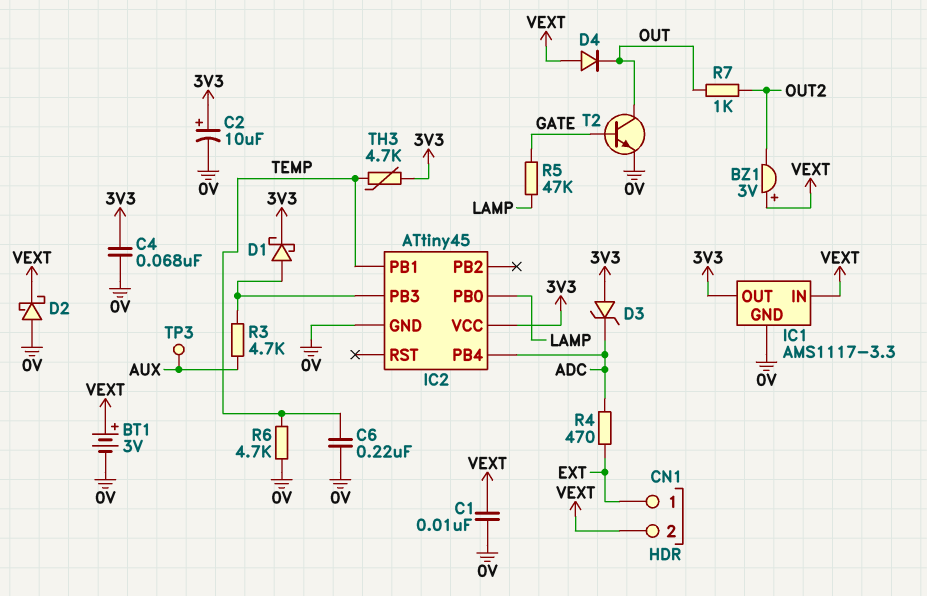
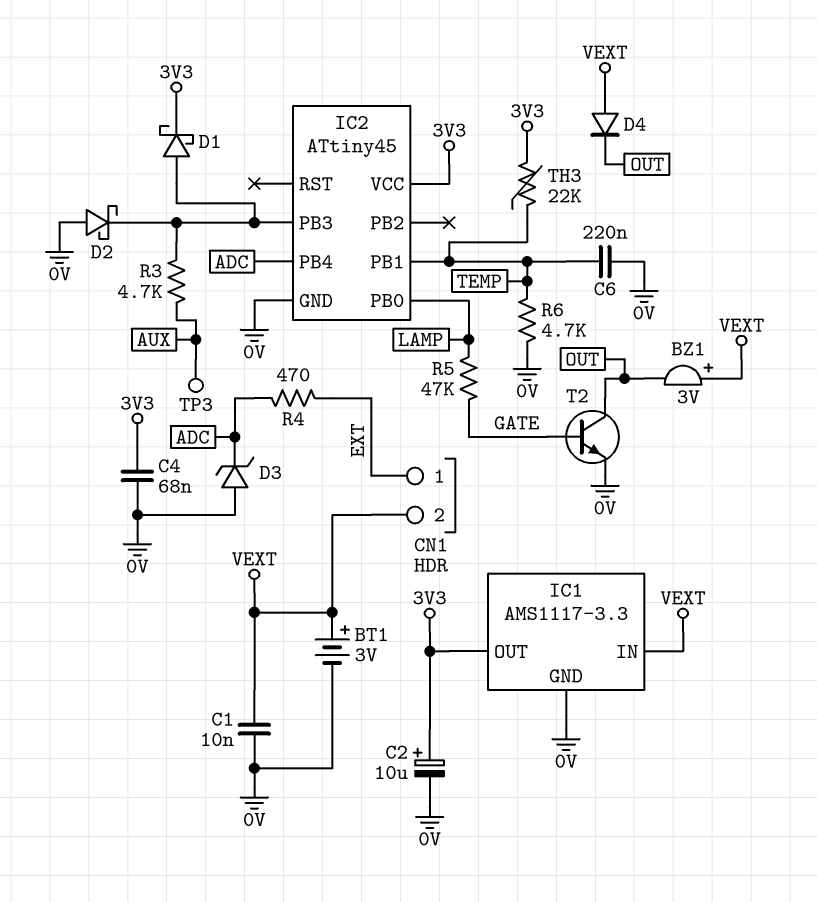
BZ1: buzzer 3V (plus VEXT, minus OUT2) -> buzzer 3V (plus VEXT, minus OUT)
D2: schottky (A 0V, K VEXT) -> schottky (A 0V, K IC2/PB3)
D3: zener (A 3V3, K ADC) -> zener (A 0V, K ADC)
R7: 1k (OUT, OUT2) -> none
TH3: 4.7k (3V3, TEMP) -> 22k (3V3, TEMP)

